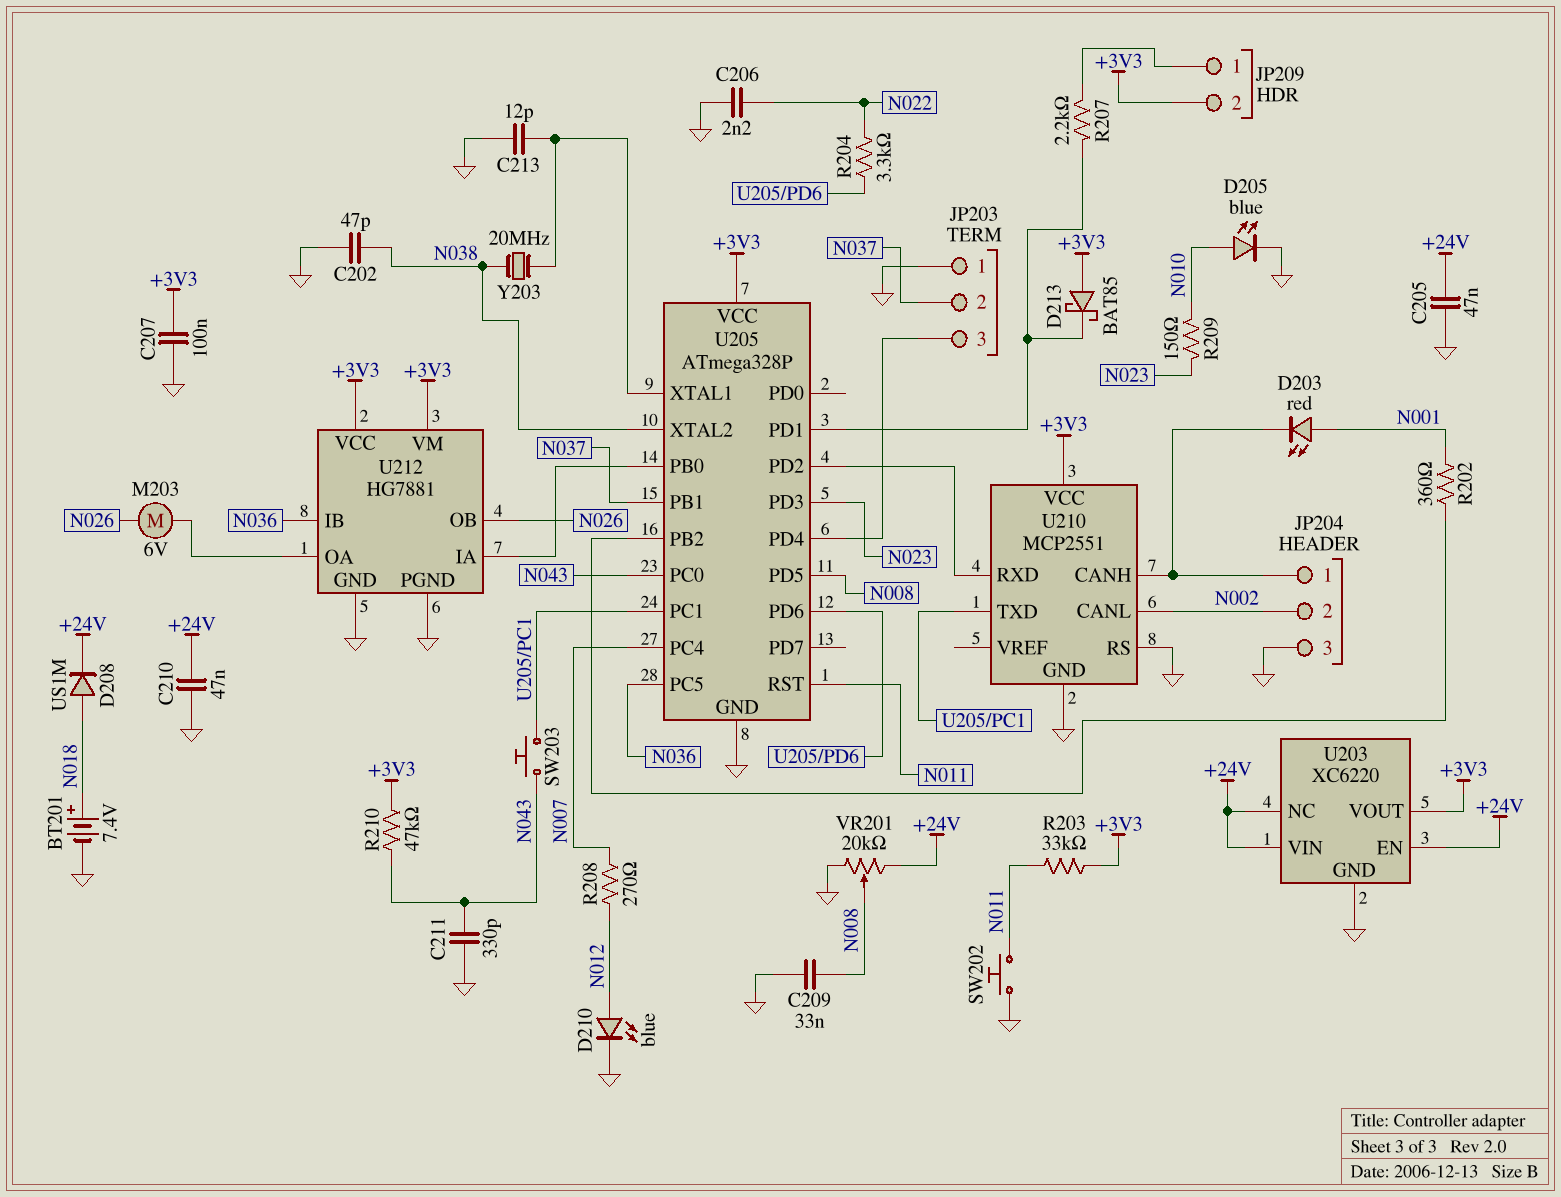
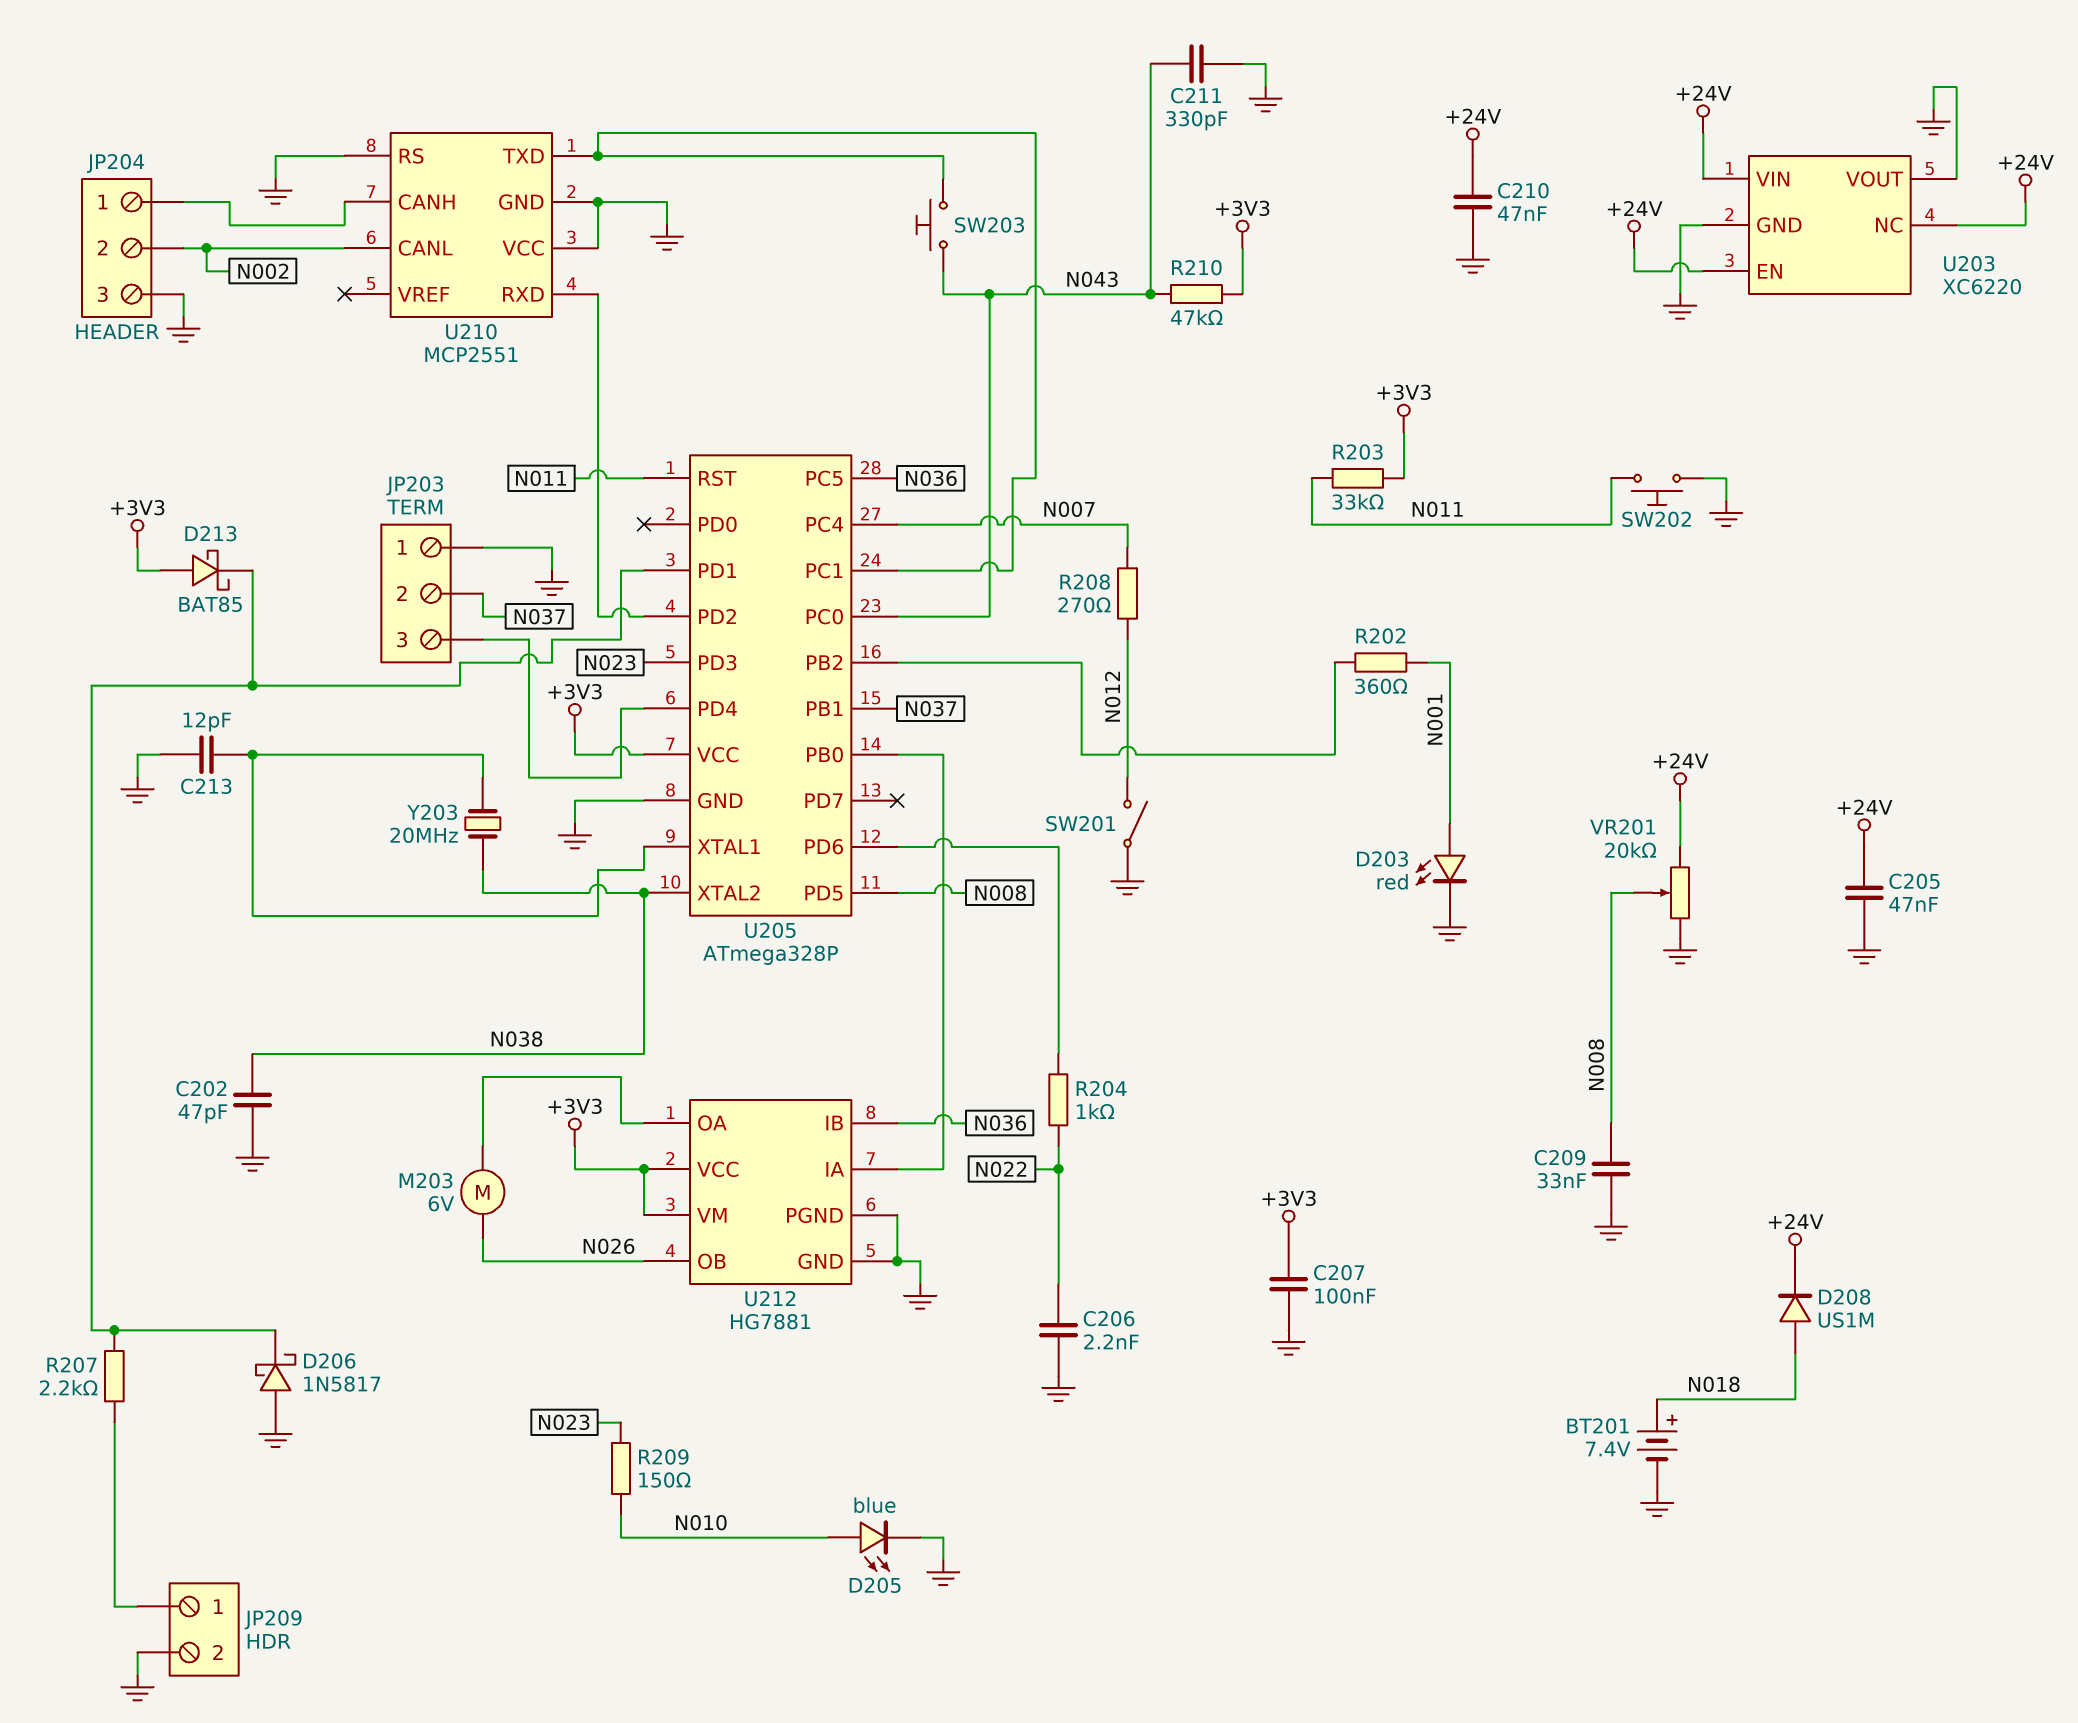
D203: LED red (A N001, K JP204/1) -> LED red (A N001, K GND)
D206: none -> schottky 1N5817 (A GND, K U205/PD1)
D210: LED blue (A N012, K GND) -> none
JP209 pin 2: +3V3 -> GND
R204: 3.3k (N022, U205/PD6) -> 1k (N022, U205/PD6)
SW201: none -> switch (GND, N012)
U203 pin VOUT: +3V3 -> GND
U210 pin VCC: +3V3 -> GND

